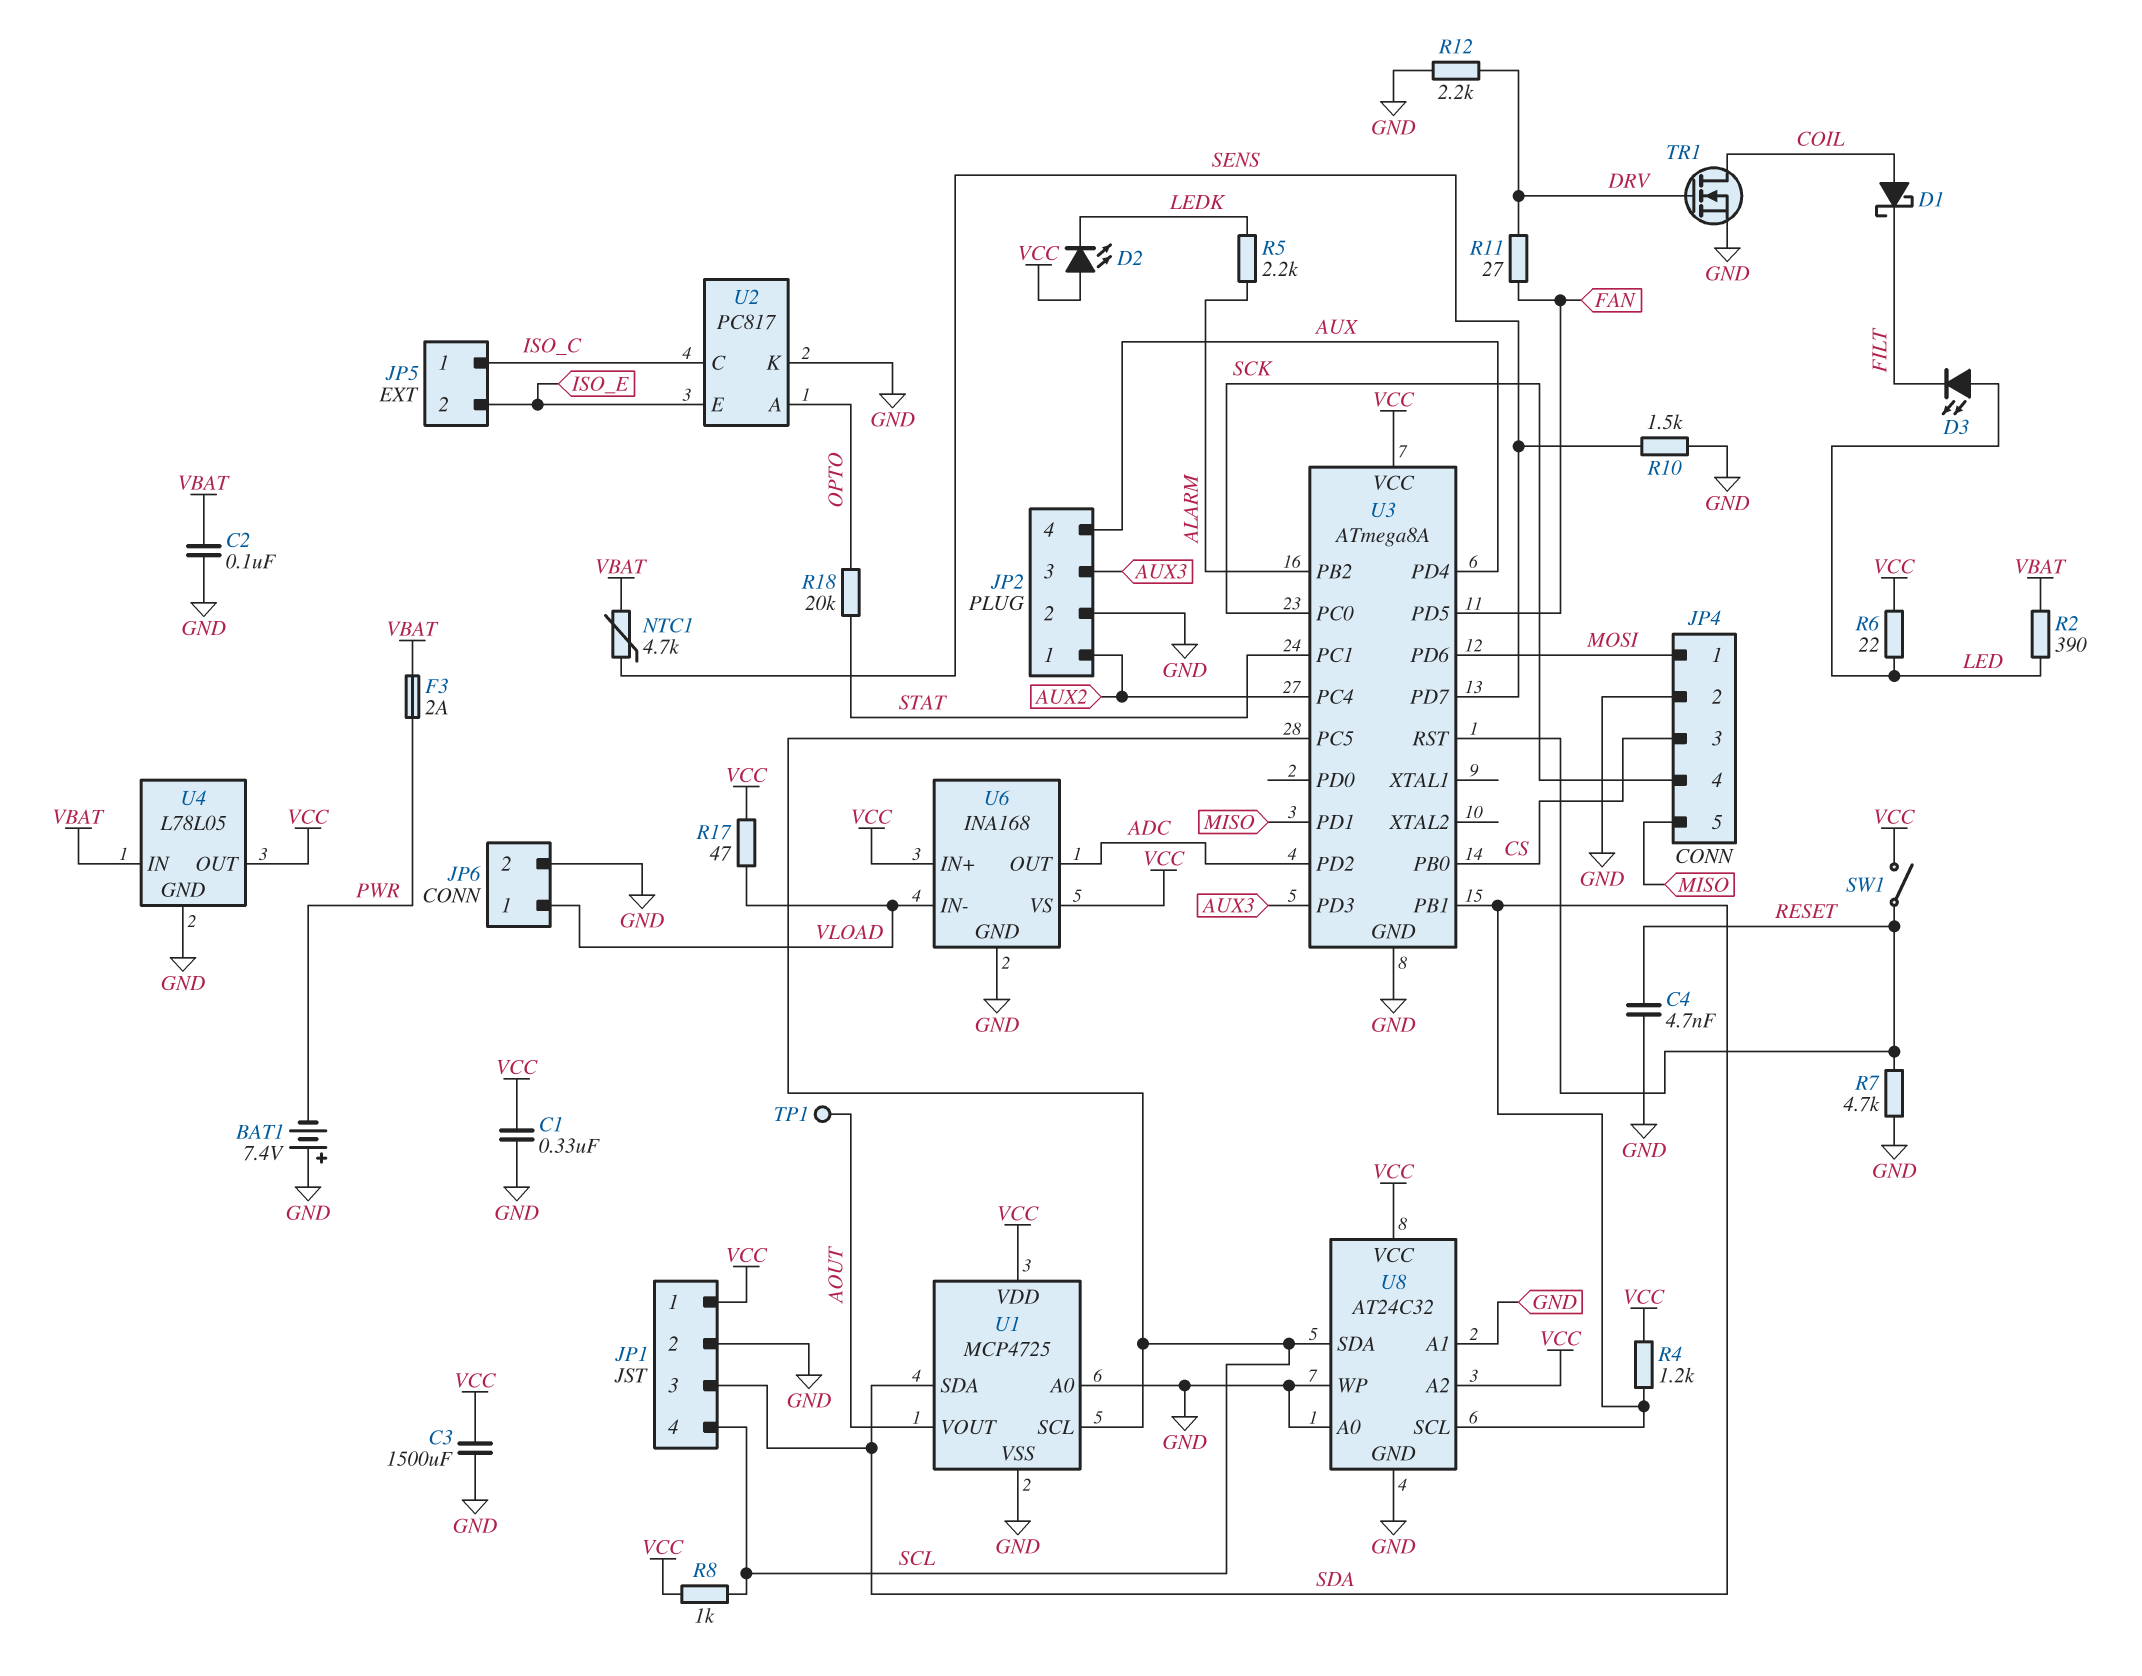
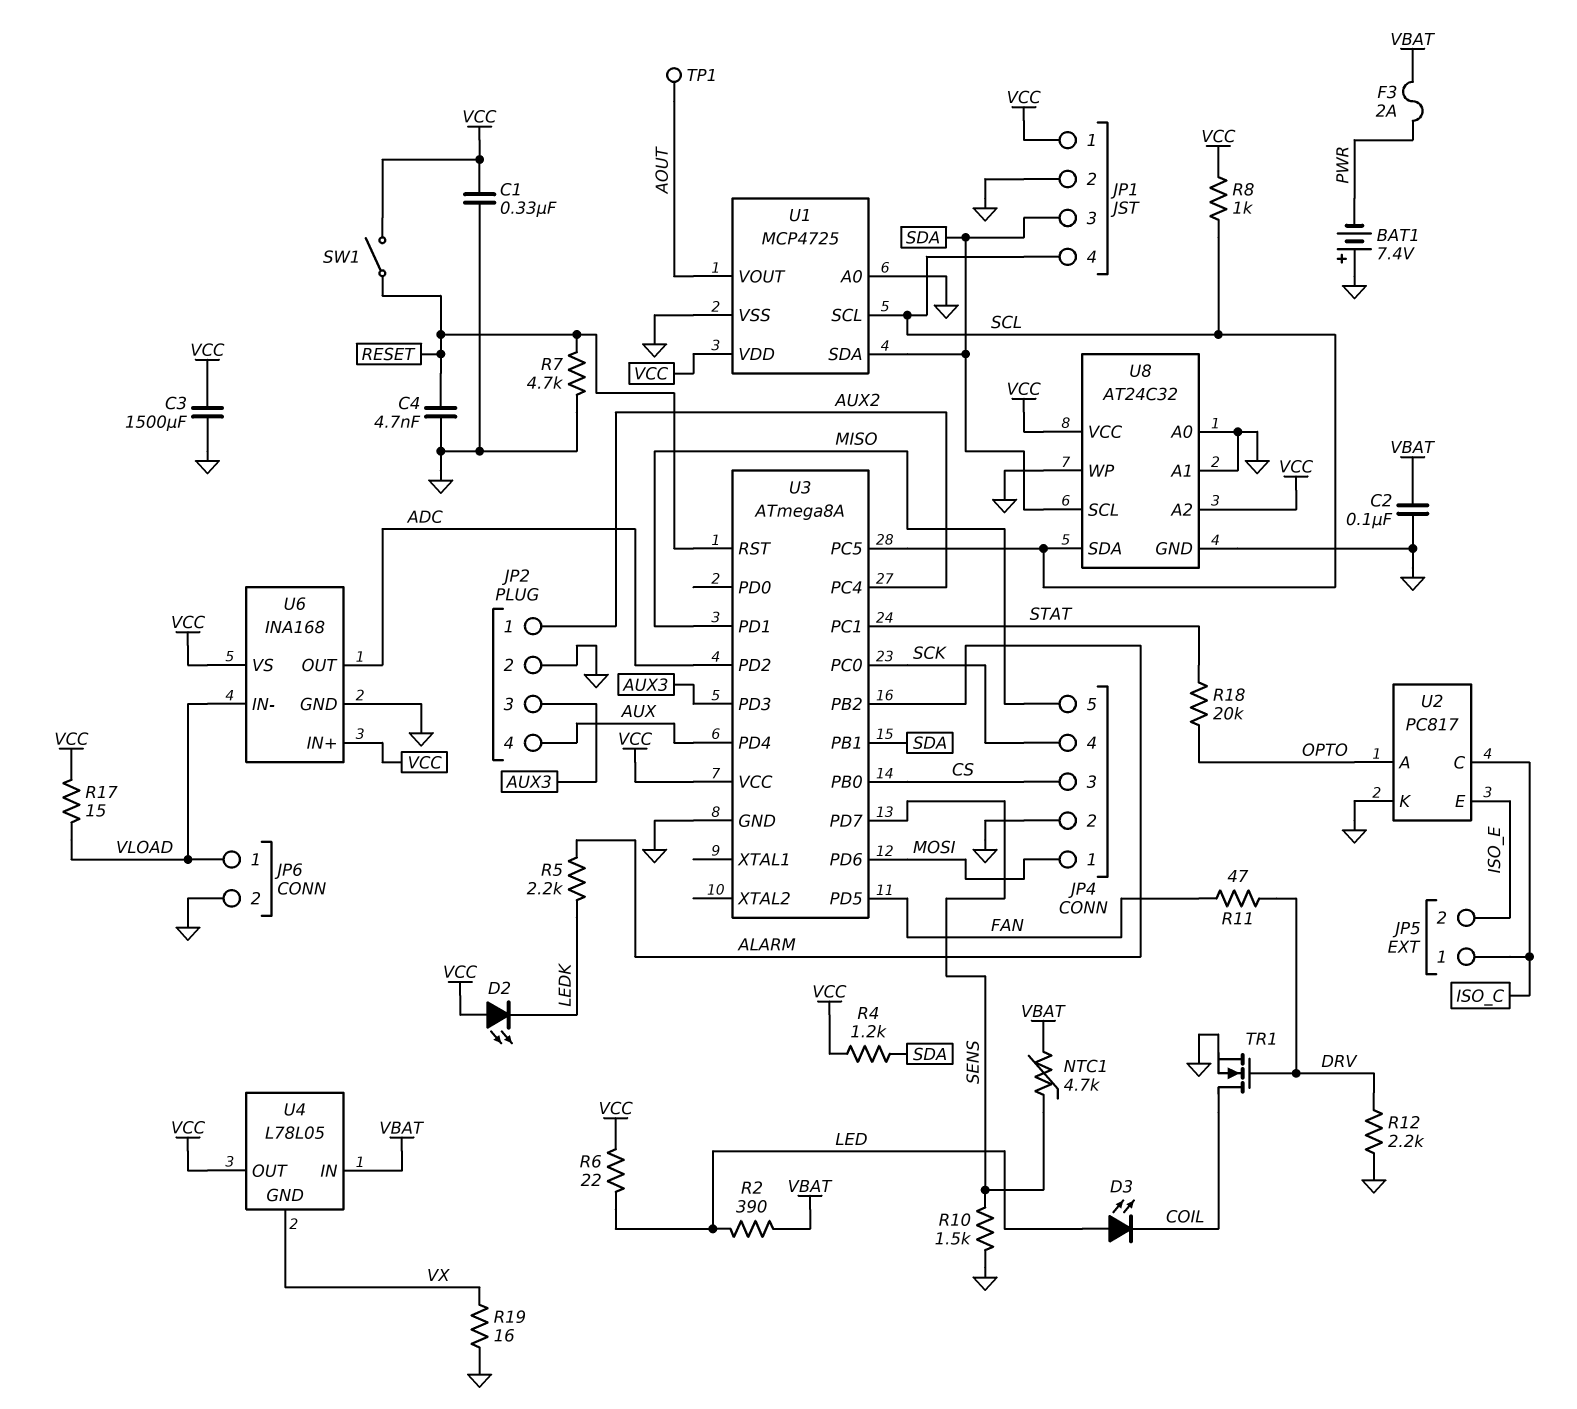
D1: schottky (A COIL, K FILT) -> none
D3: LED (A LED, K FILT) -> LED (A LED, K COIL)
R11: 27 (DRV, FAN) -> 47 (DRV, FAN)
R17: 47 (VCC, VLOAD) -> 15 (VCC, VLOAD)
R19: none -> 16 (GND, VX)
U4 pin GND: GND -> VX

